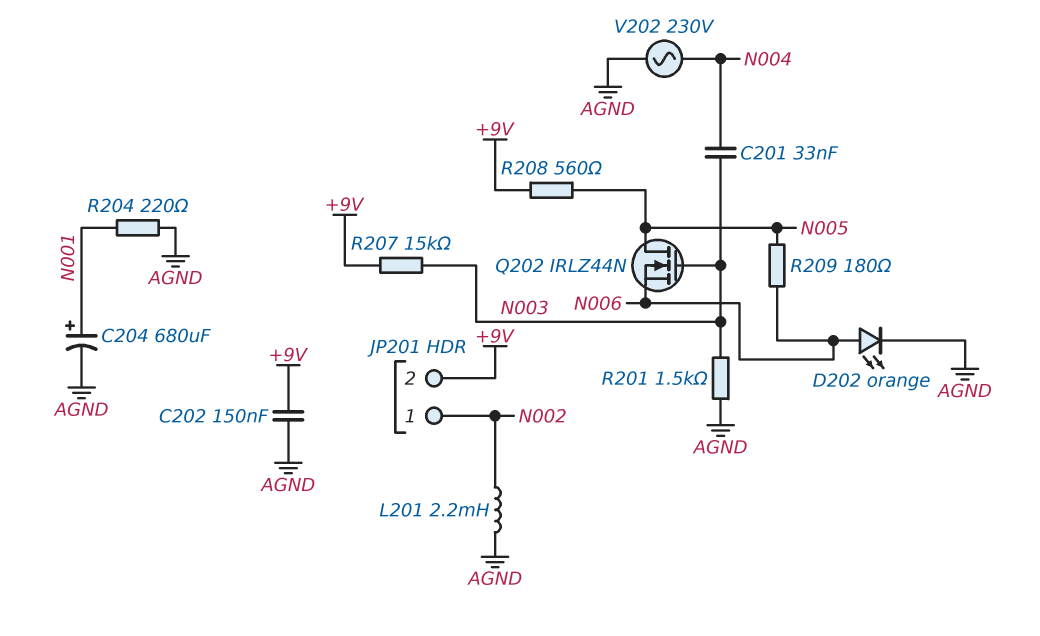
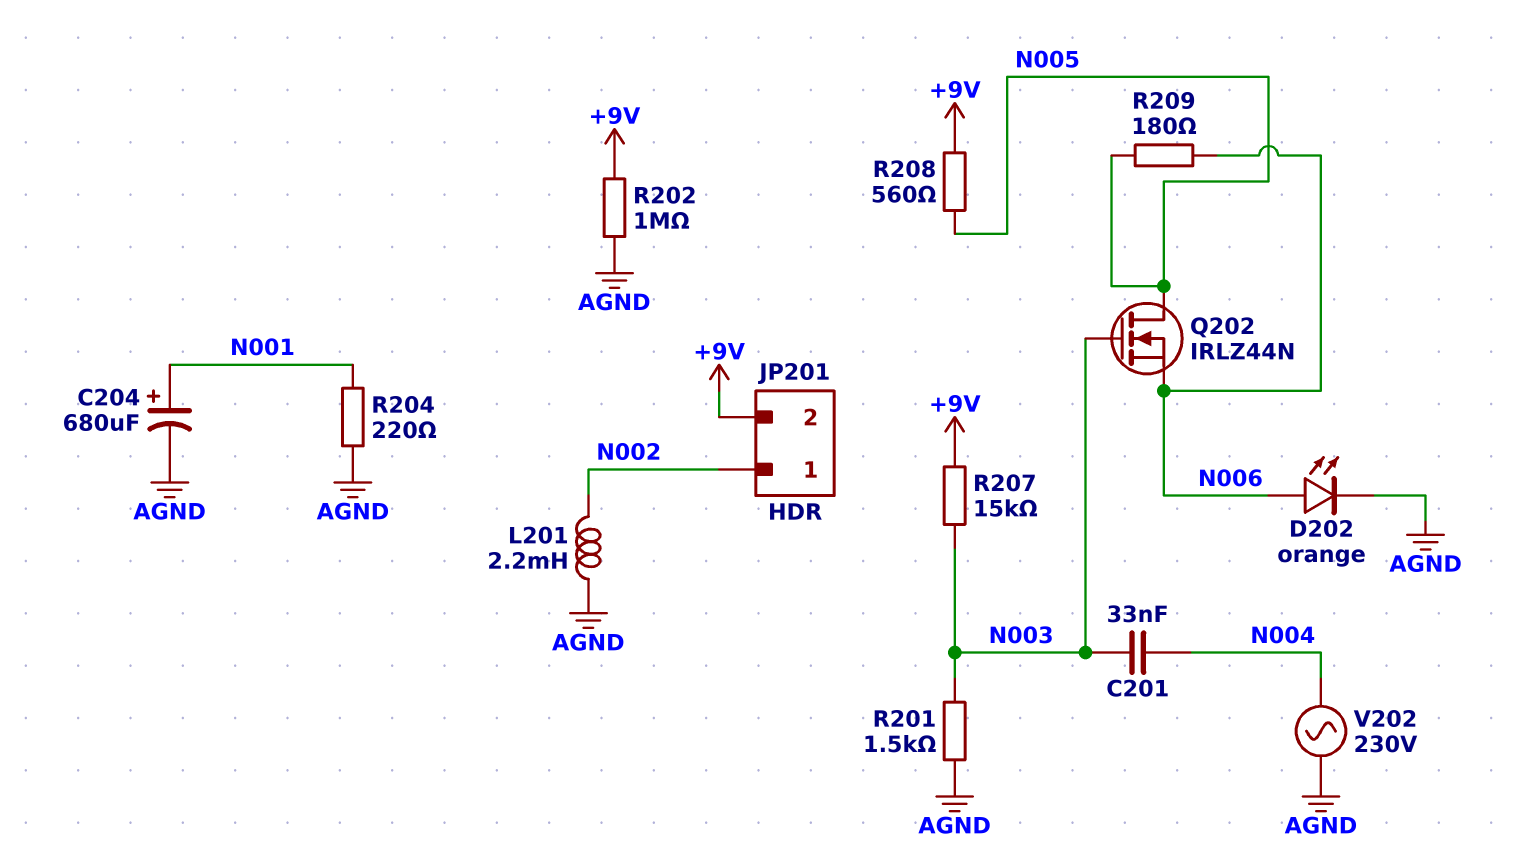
C202: 150nF (+9V, AGND) -> none
R202: none -> 1M (+9V, AGND)

